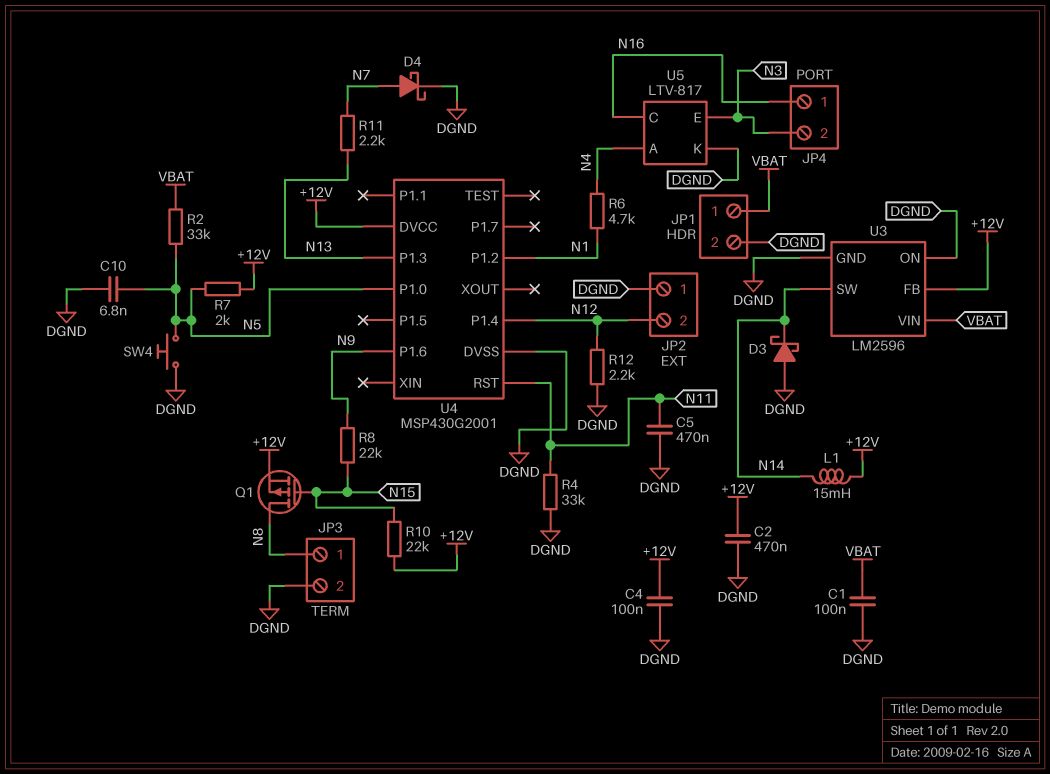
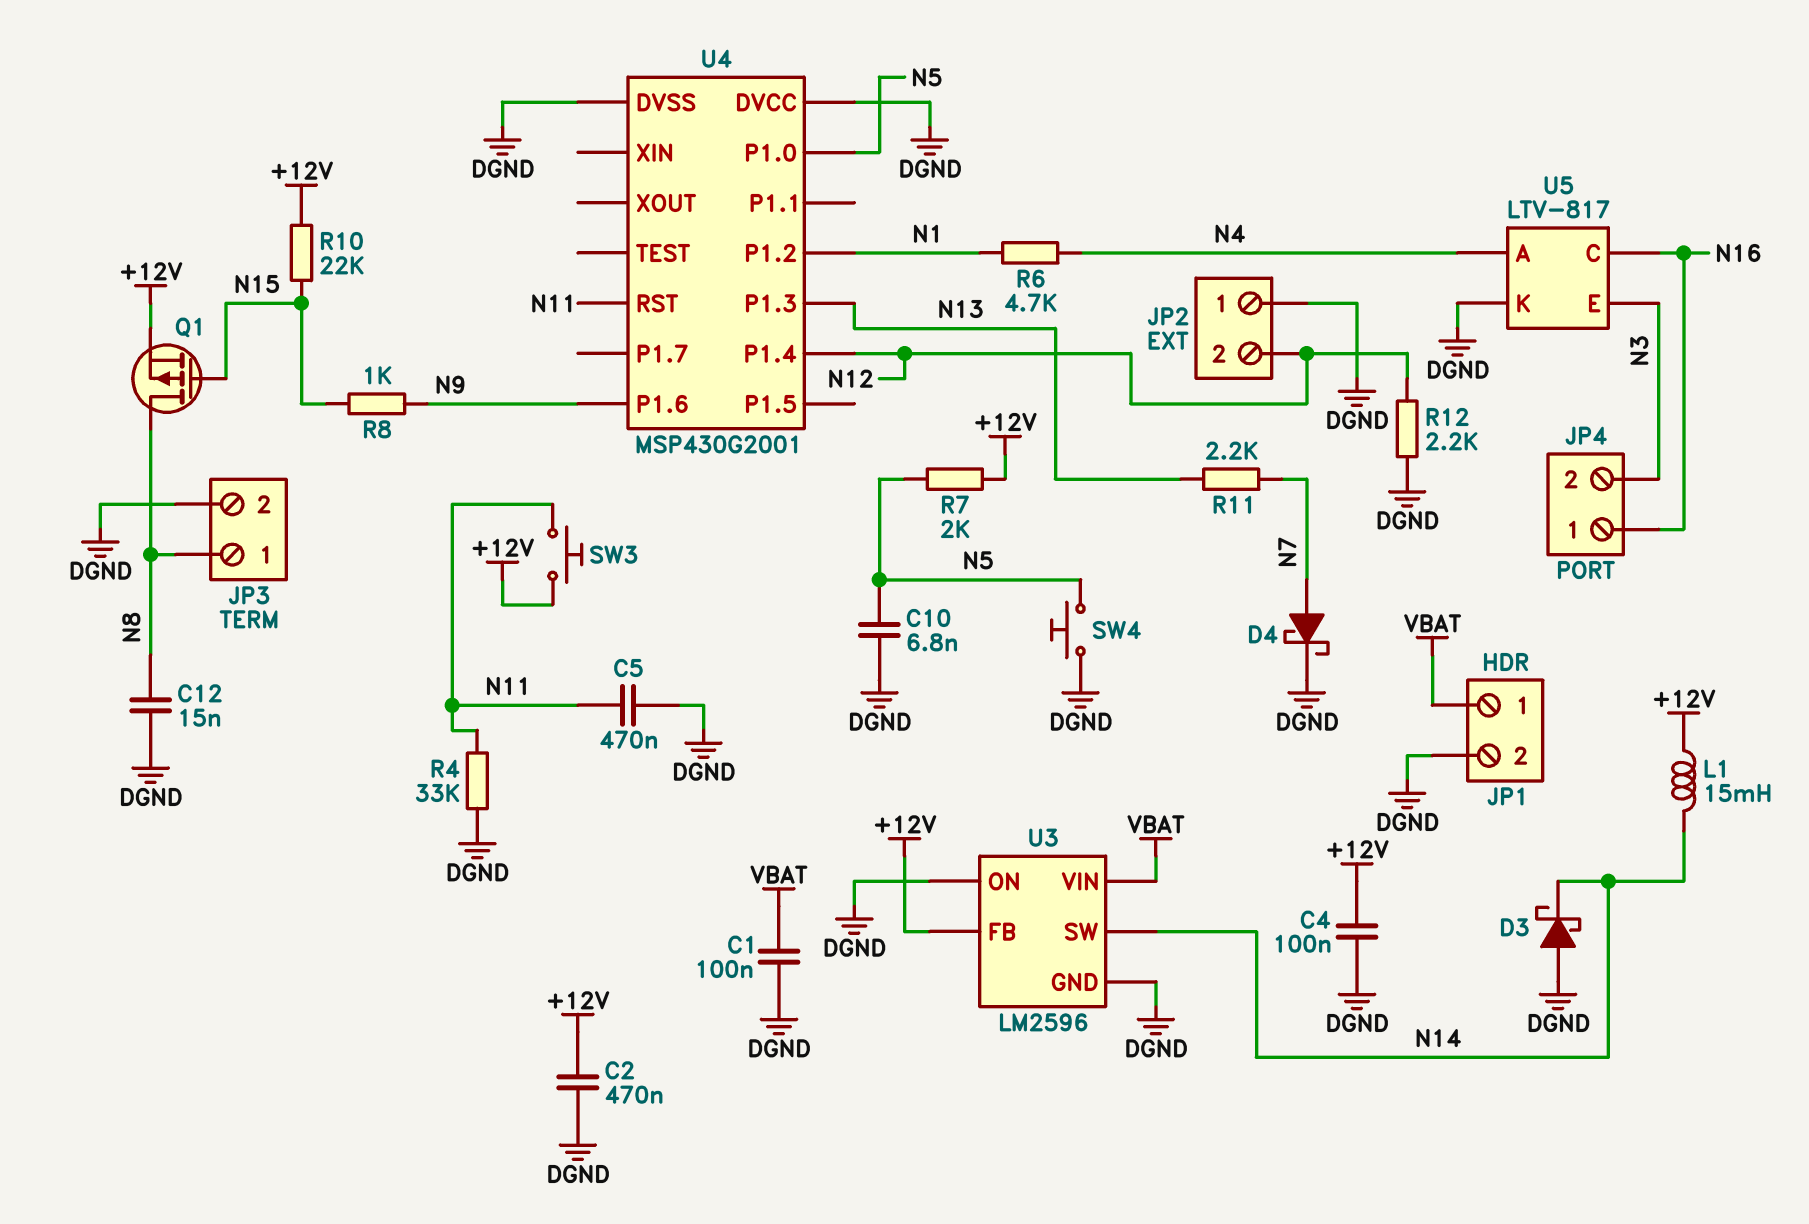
C12: none -> 15nF (DGND, N8)
R2: 33k (N5, VBAT) -> none
R8: 22k (N9, N15) -> 1k (N9, N15)
SW3: none -> button (+12V, N11)
U4 pin DVCC: +12V -> DGND

